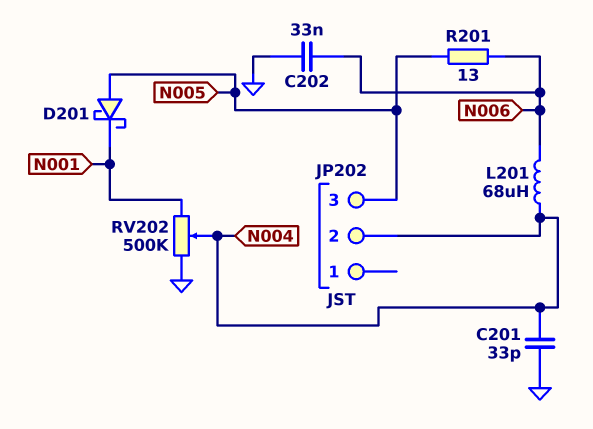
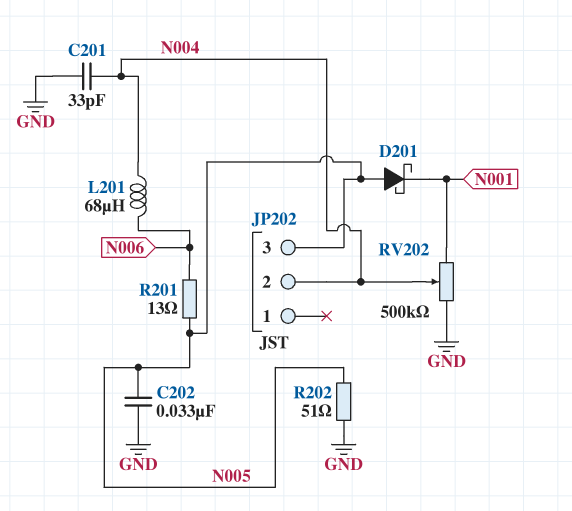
C202: 33nF (GND, N006) -> 33nF (GND, N005)
R202: none -> 51 (GND, N005)

